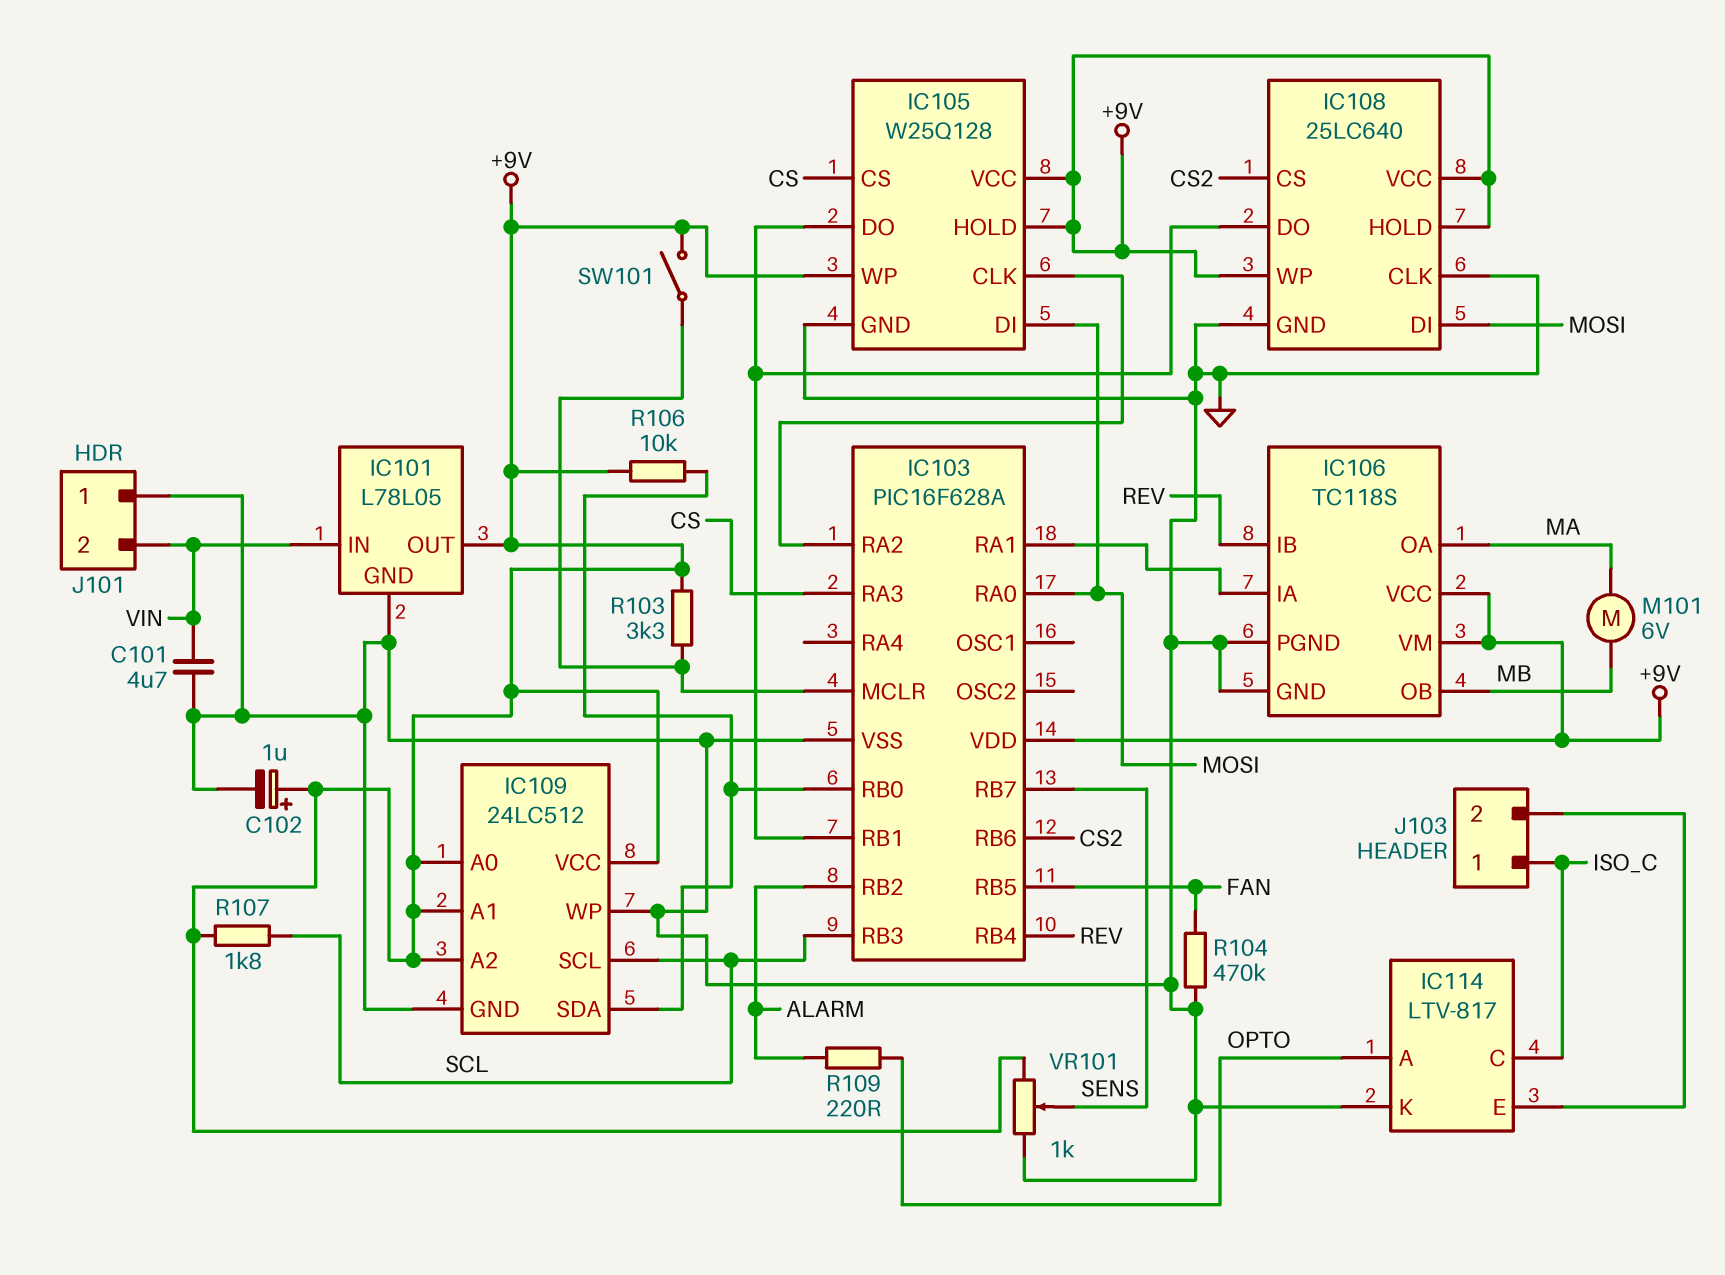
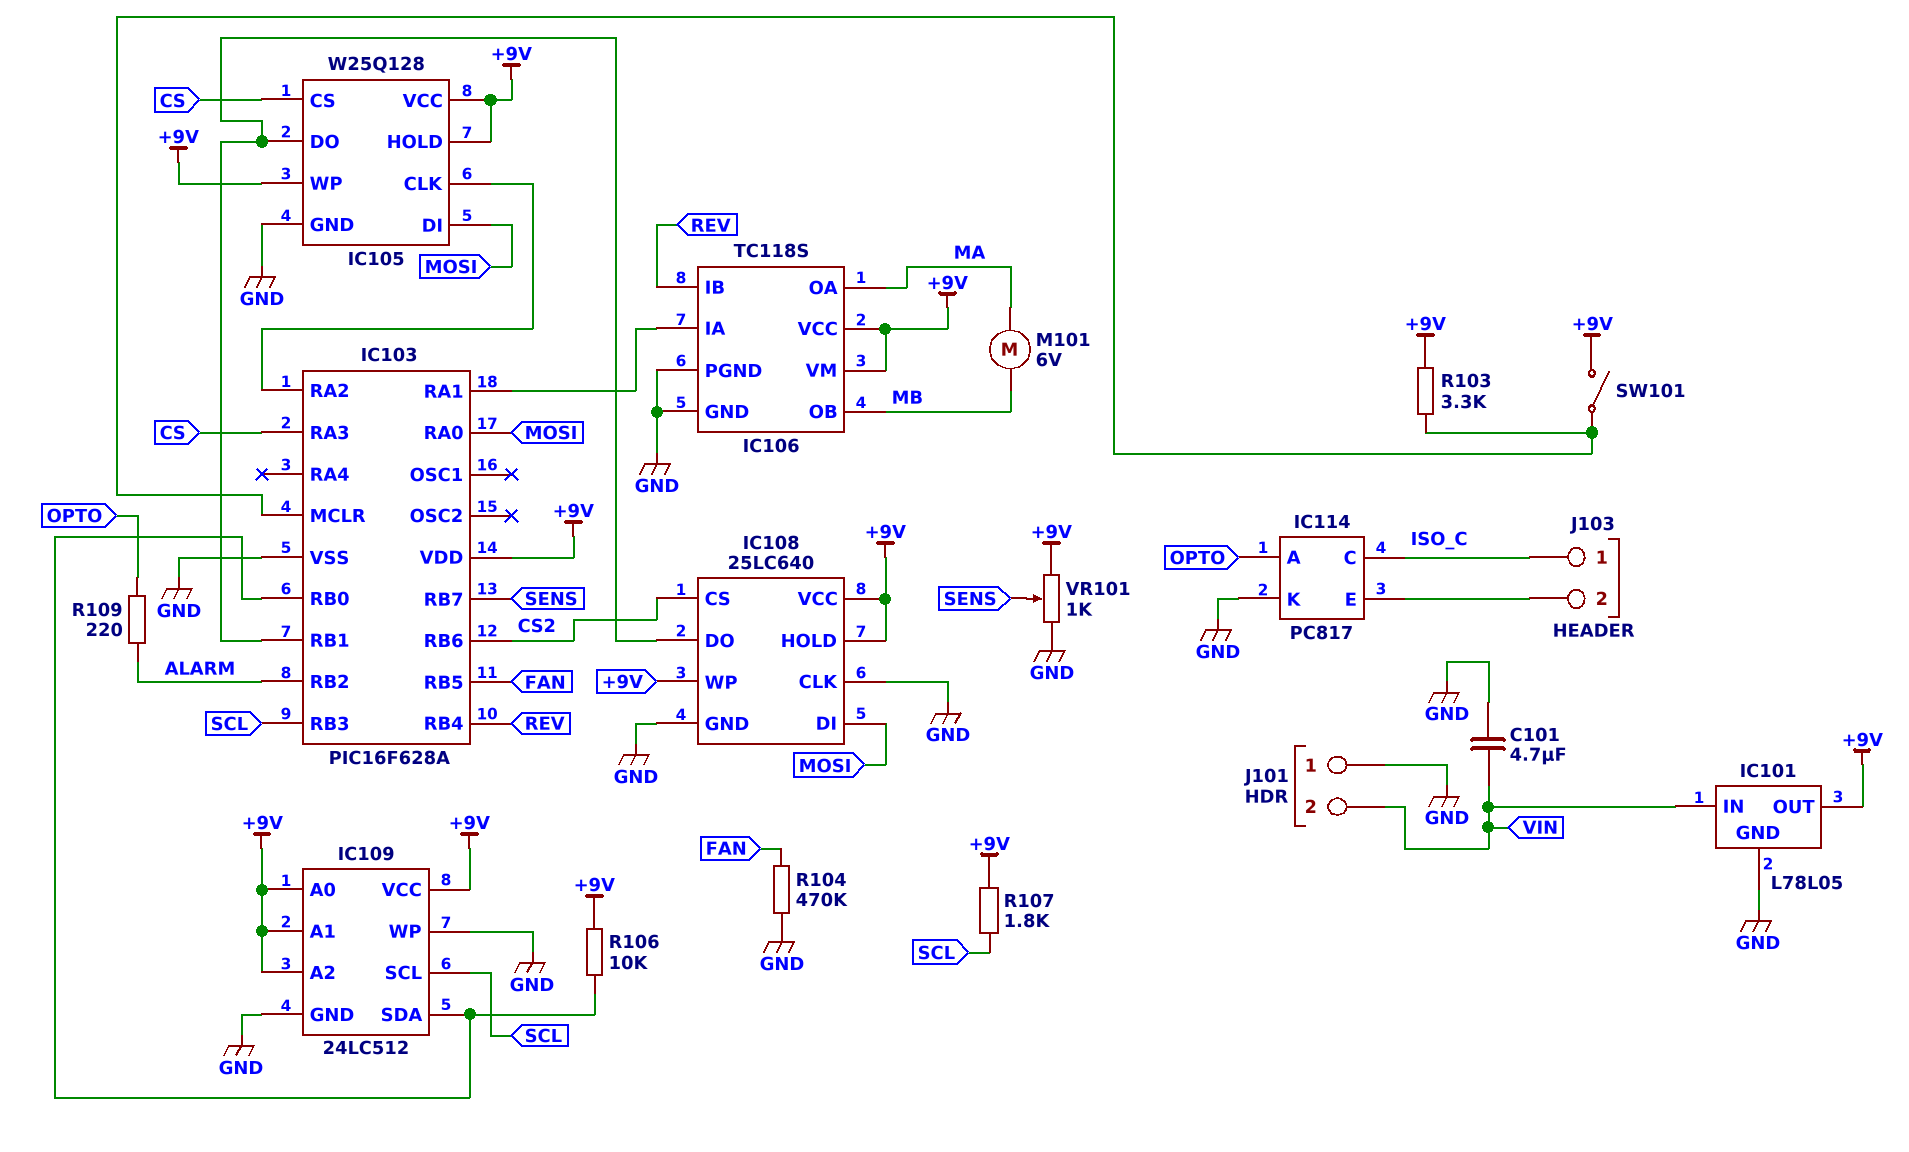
C102: 1uF (plus +9V, minus GND) -> none
IC114: LTV-817 -> PC817

